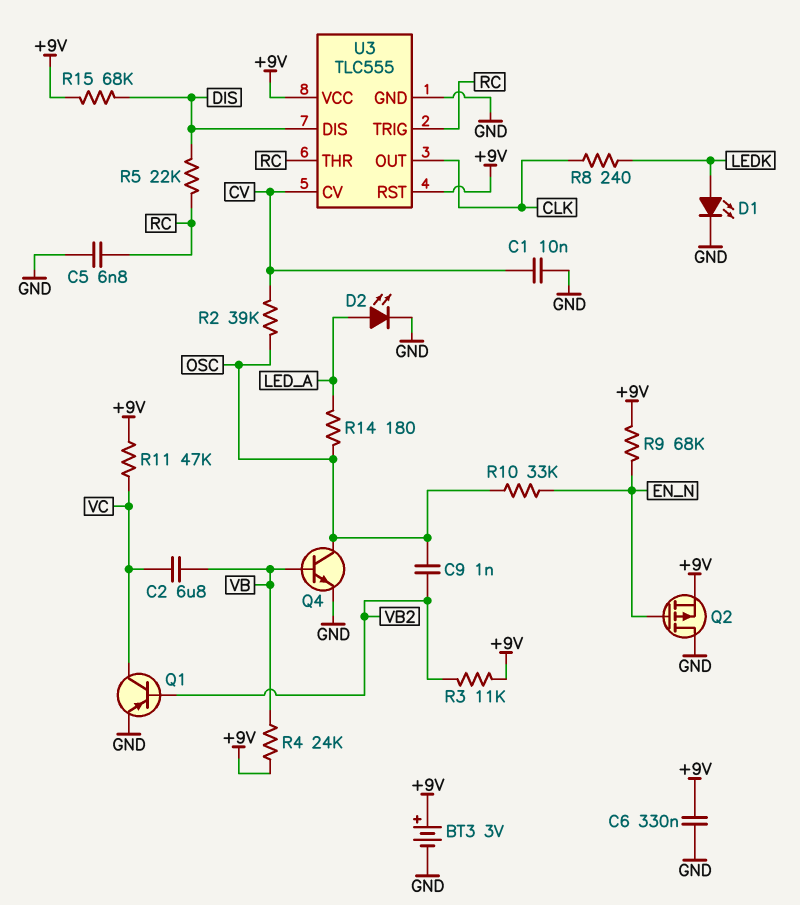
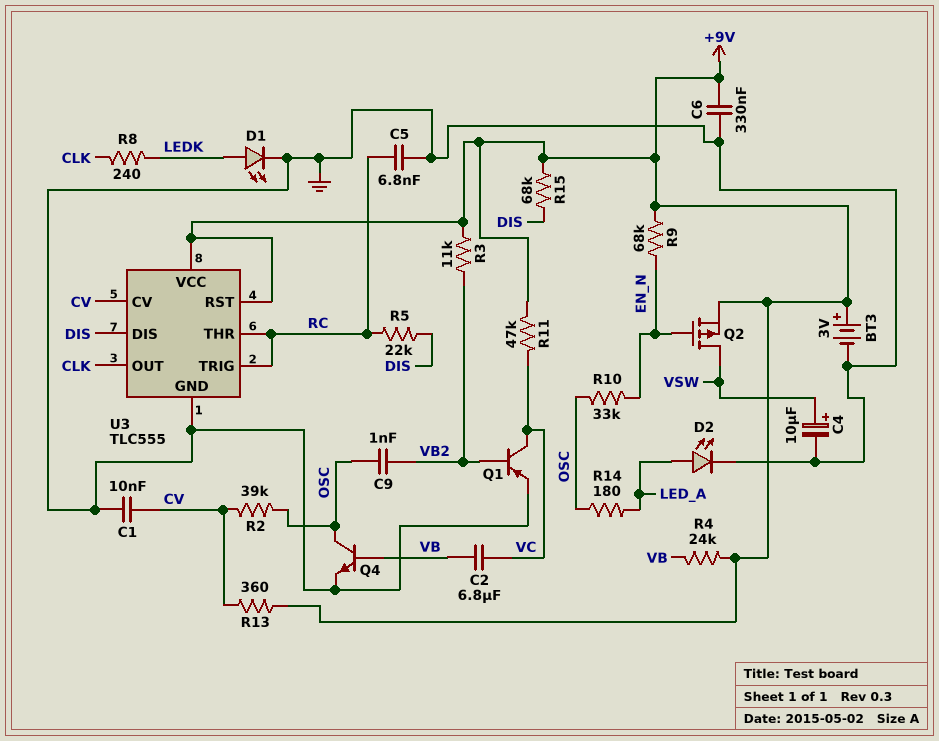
C4: none -> 10uF (plus VSW, minus GND)
Q2: PMOS (G EN_N, D GND, S +9V) -> PMOS (G EN_N, D VSW, S +9V)
R13: none -> 360 (+9V, CV)

